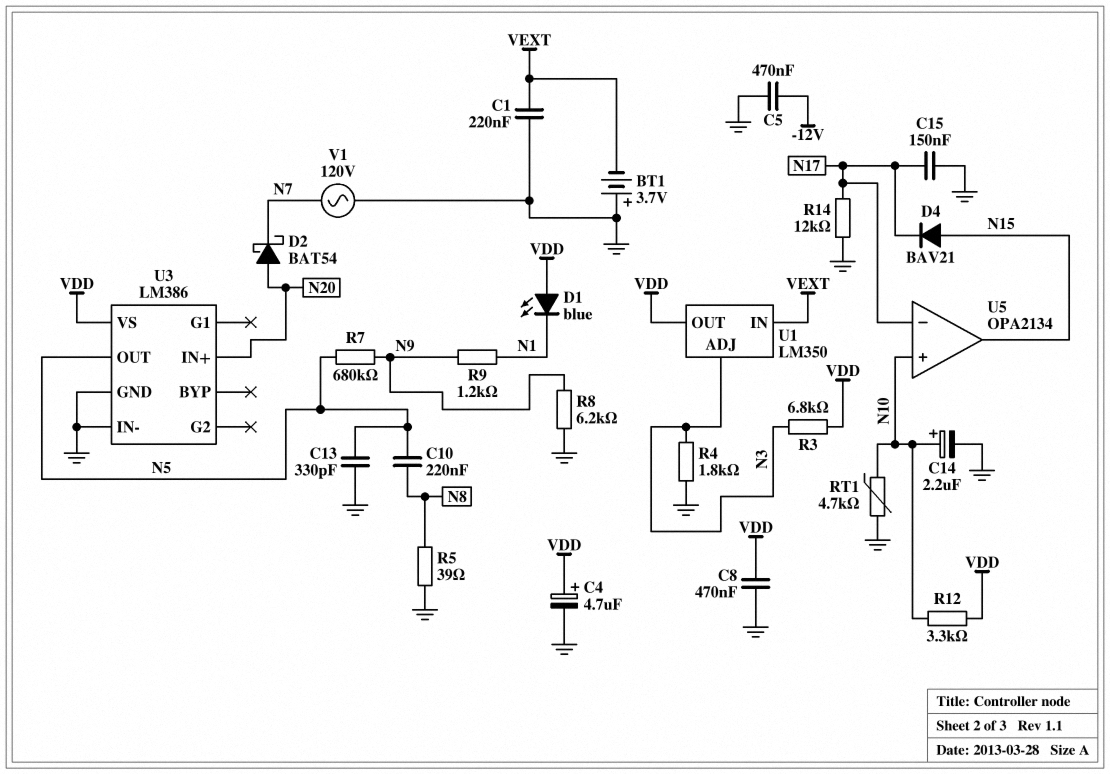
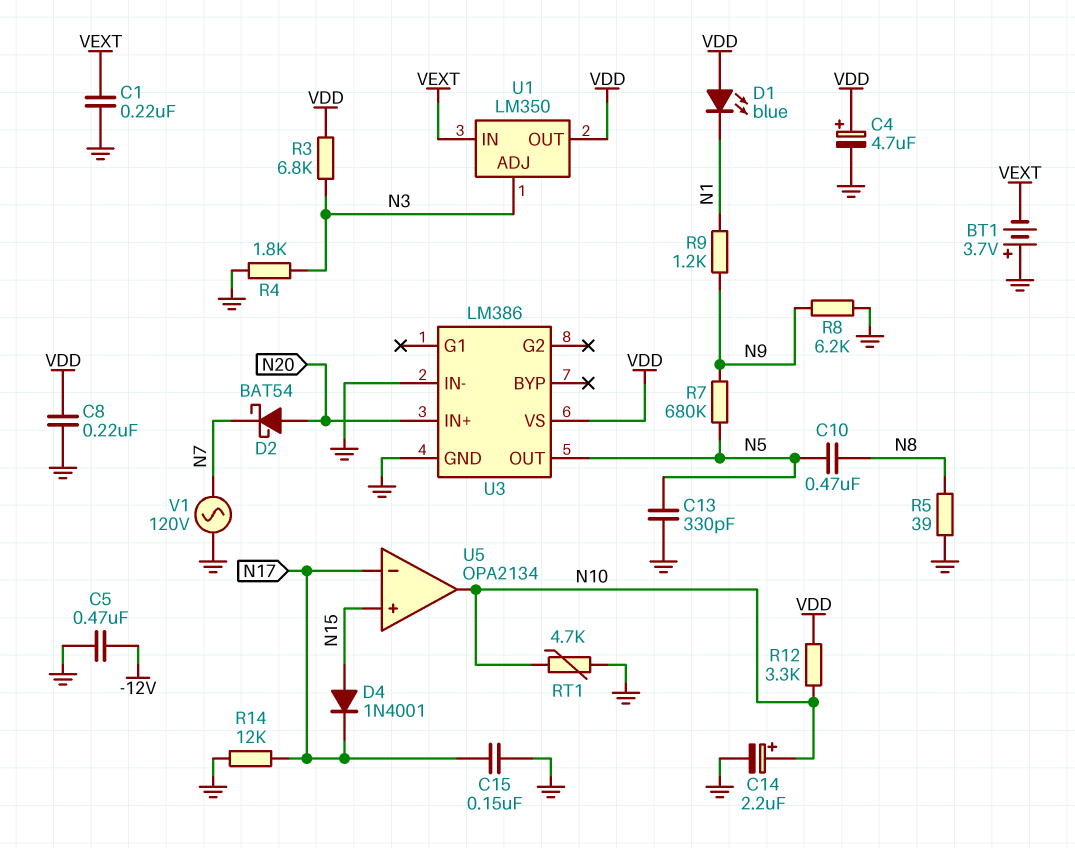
C8: 470nF (GND, VDD) -> 220nF (GND, VDD)
C10: 220nF (N5, N8) -> 470nF (N5, N8)
D4: diode BAV21 (A N15, K N17) -> diode 1N4001 (A N15, K N17)
U5 pin in+: N10 -> N15
U5 pin out: N15 -> N10

